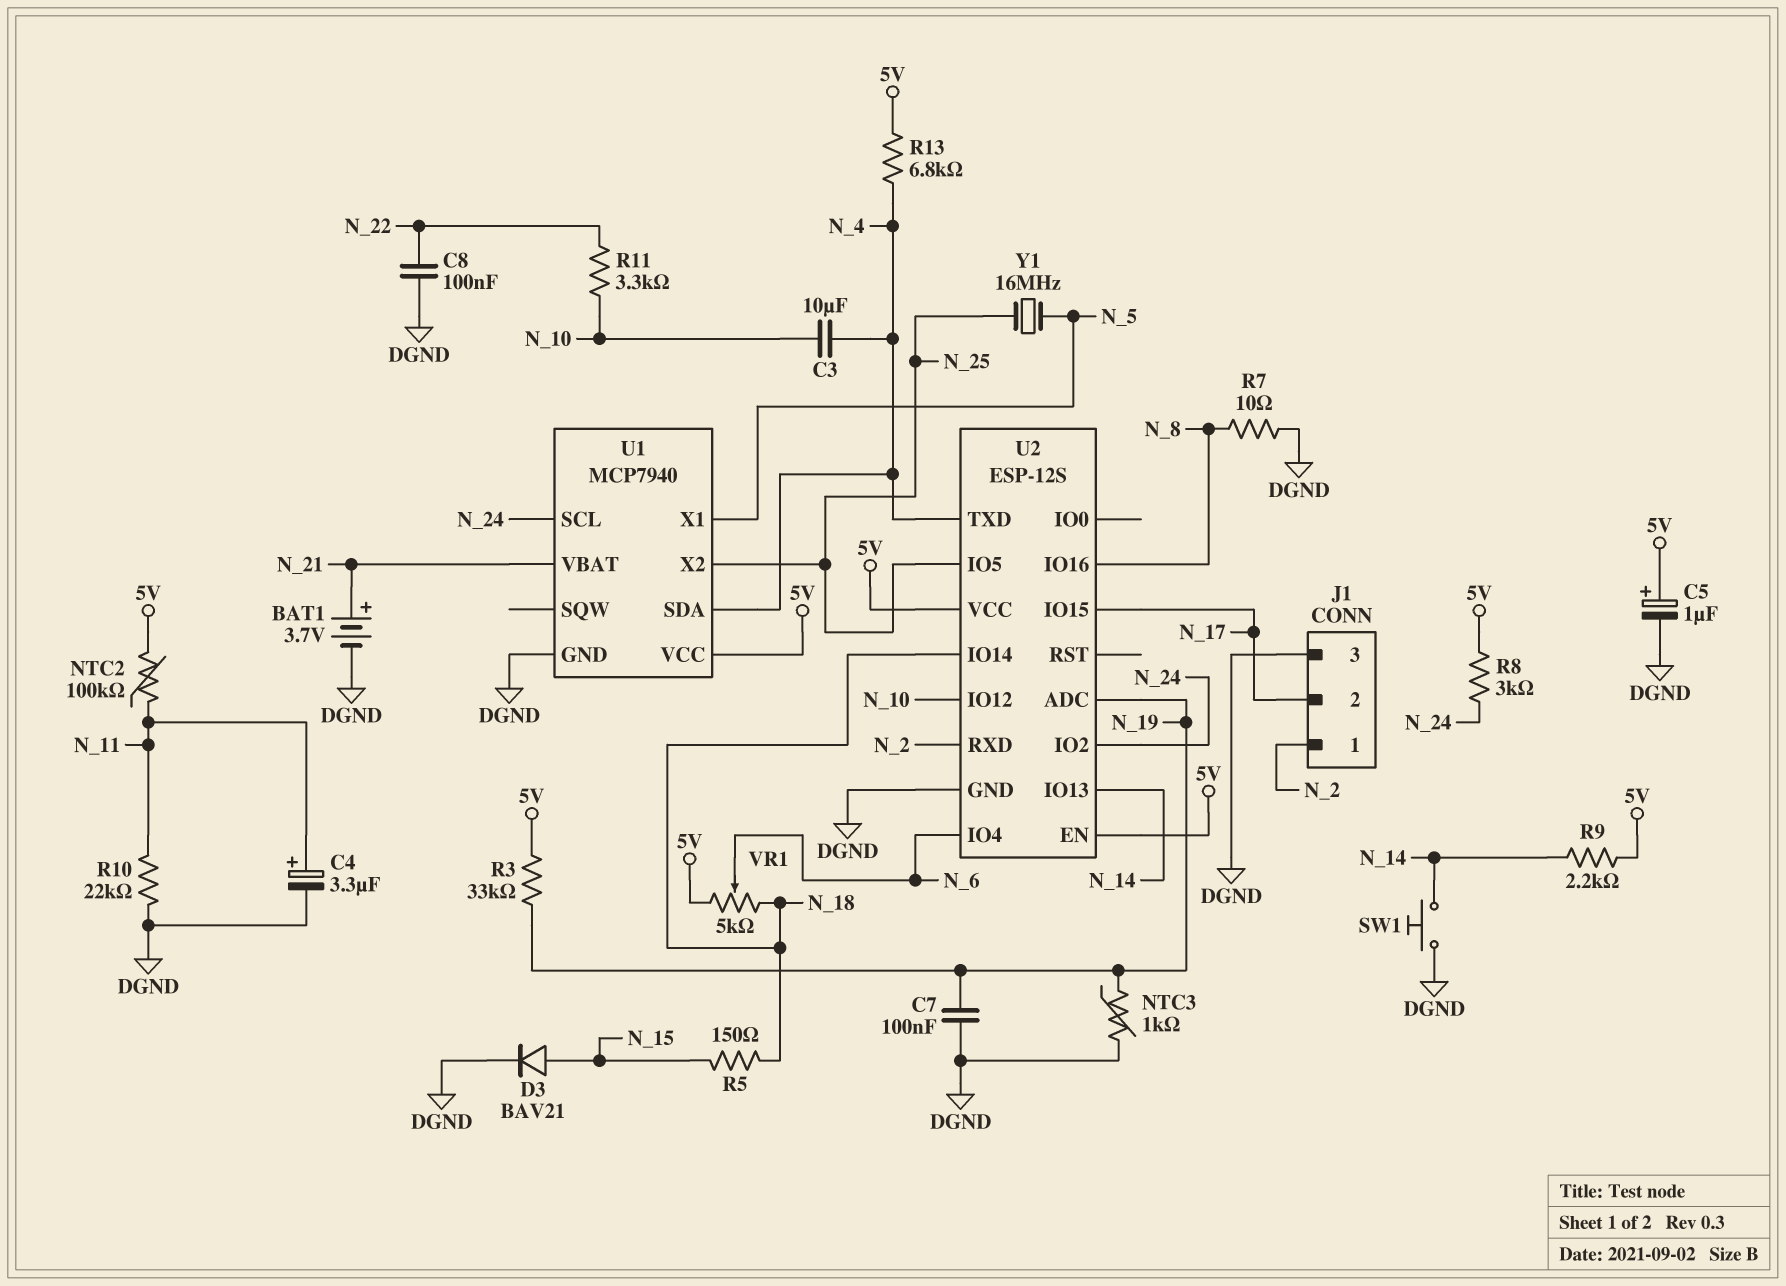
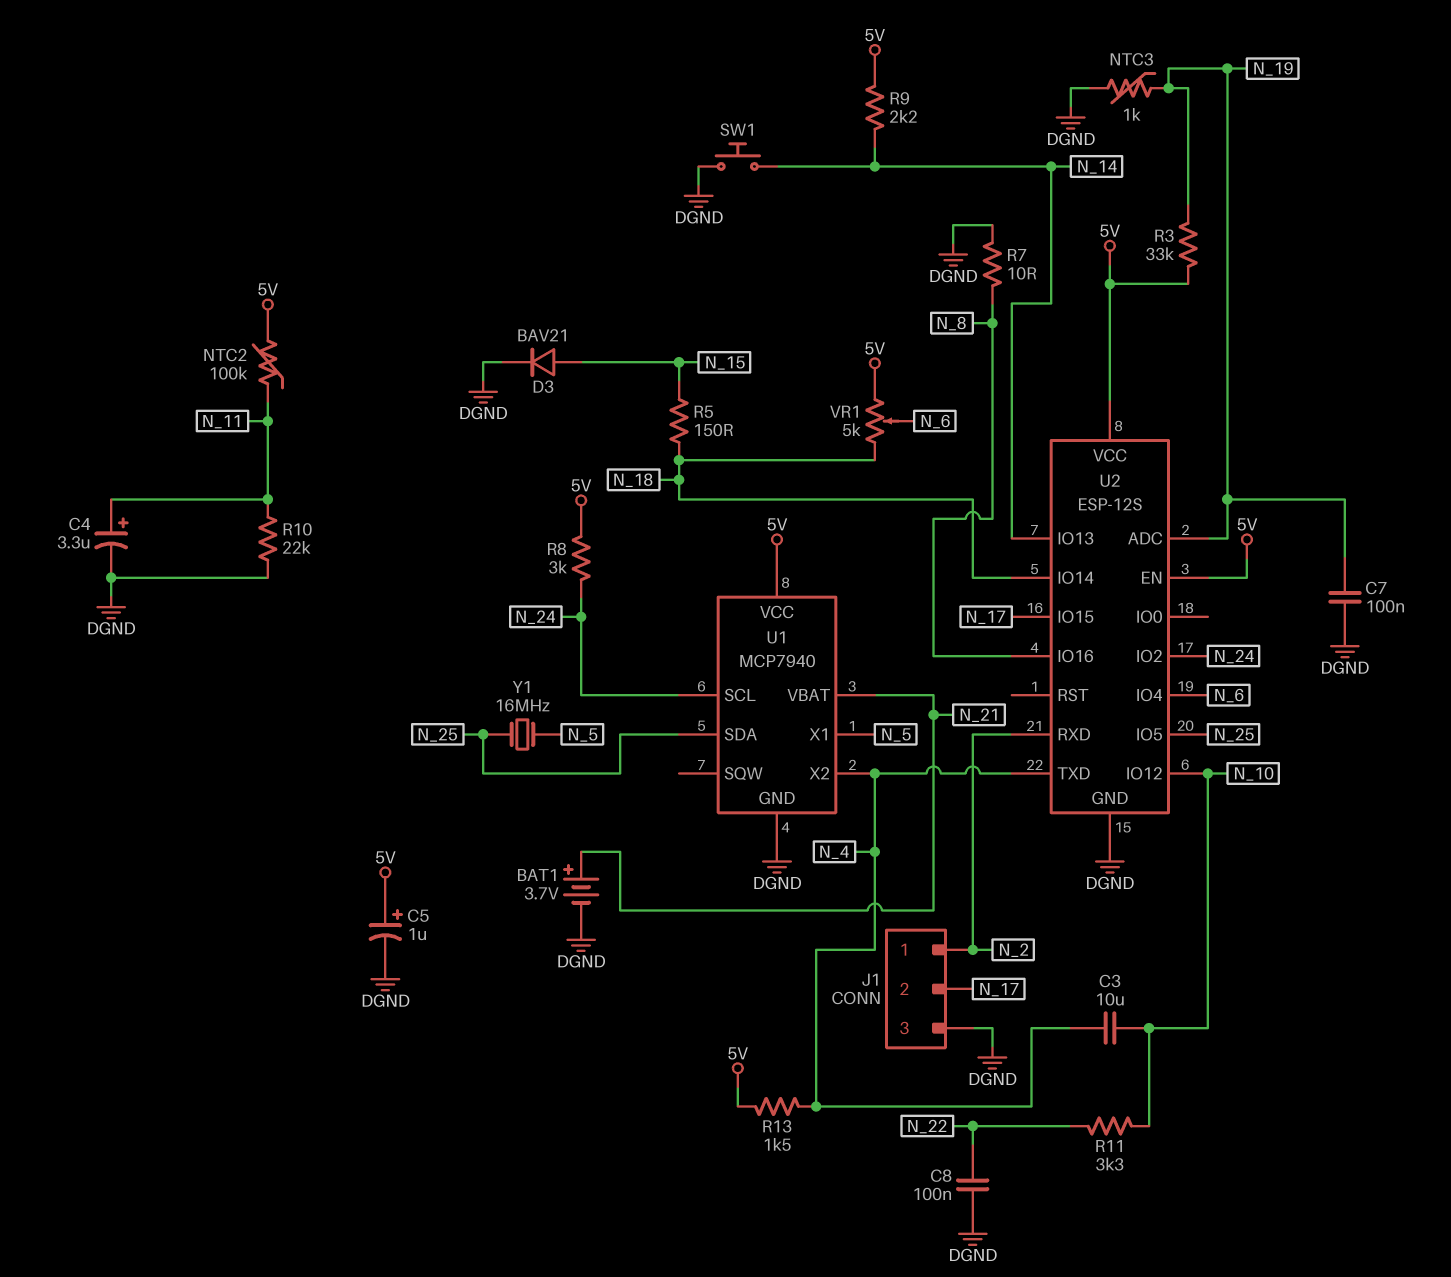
R13: 6.8k (5V, N_4) -> 1.5k (5V, N_4)
U1 pin SDA: N_4 -> N_25
U1 pin X2: N_25 -> N_4

